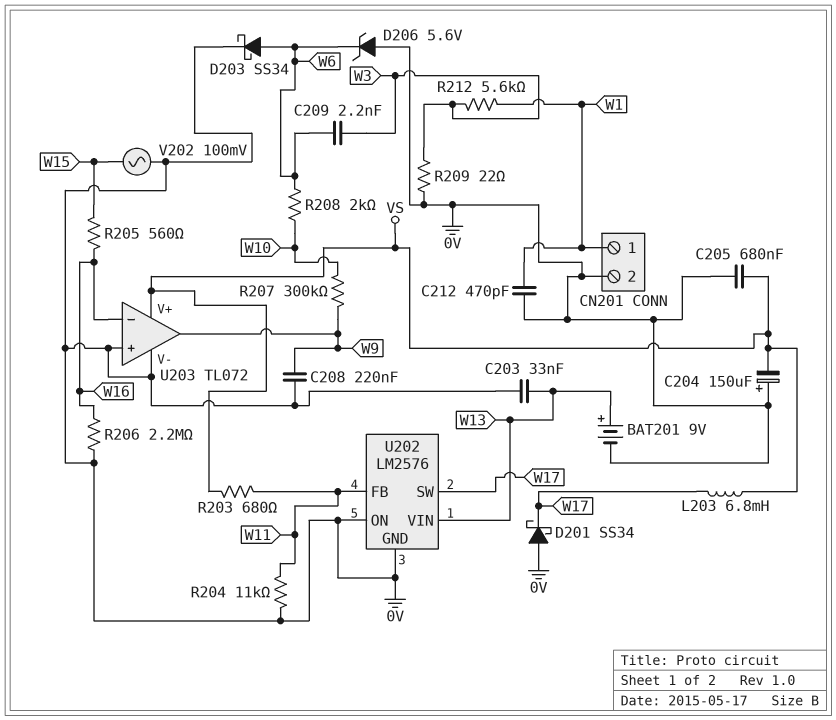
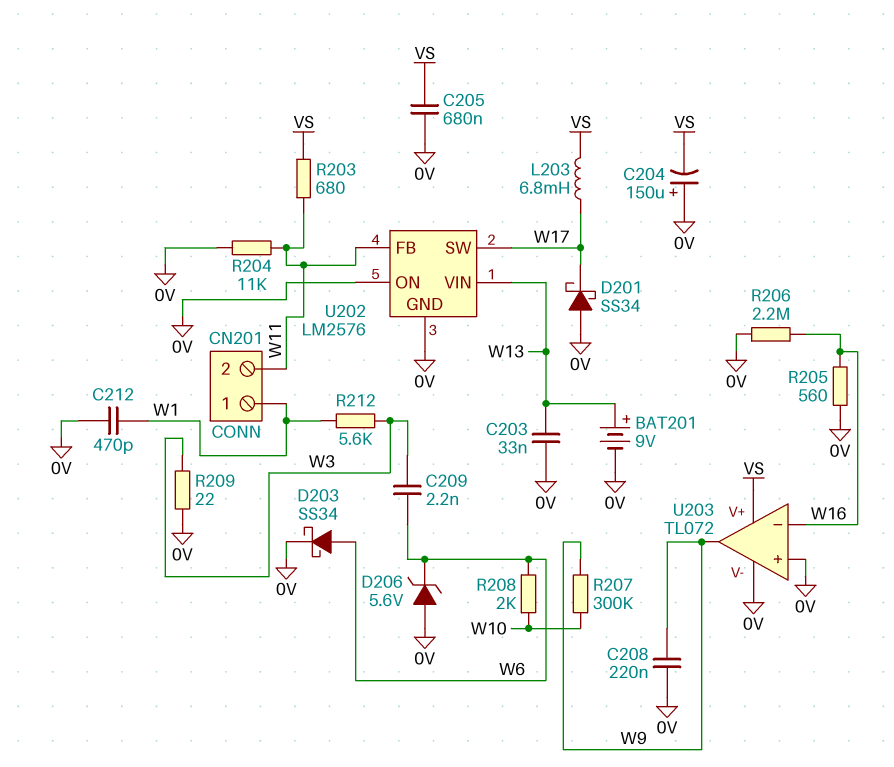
CN201 pin 2: 0V -> W11
R205: 560 (W15, W16) -> 560 (0V, W16)
V202: AC 100mV (0V, W15) -> none

